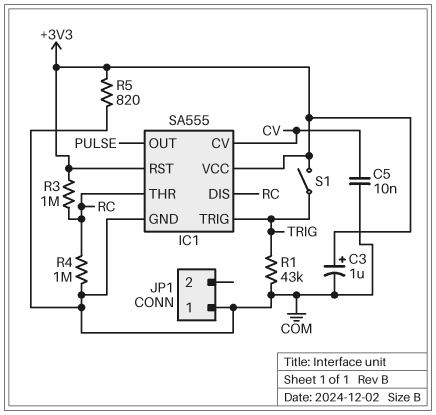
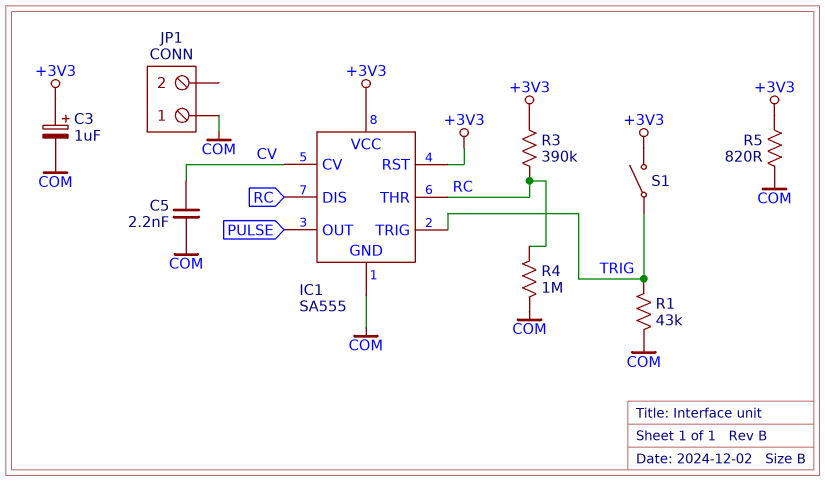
C5: 10nF (COM, CV) -> 2.2nF (COM, CV)
R3: 1M (+3V3, RC) -> 390k (+3V3, RC)

